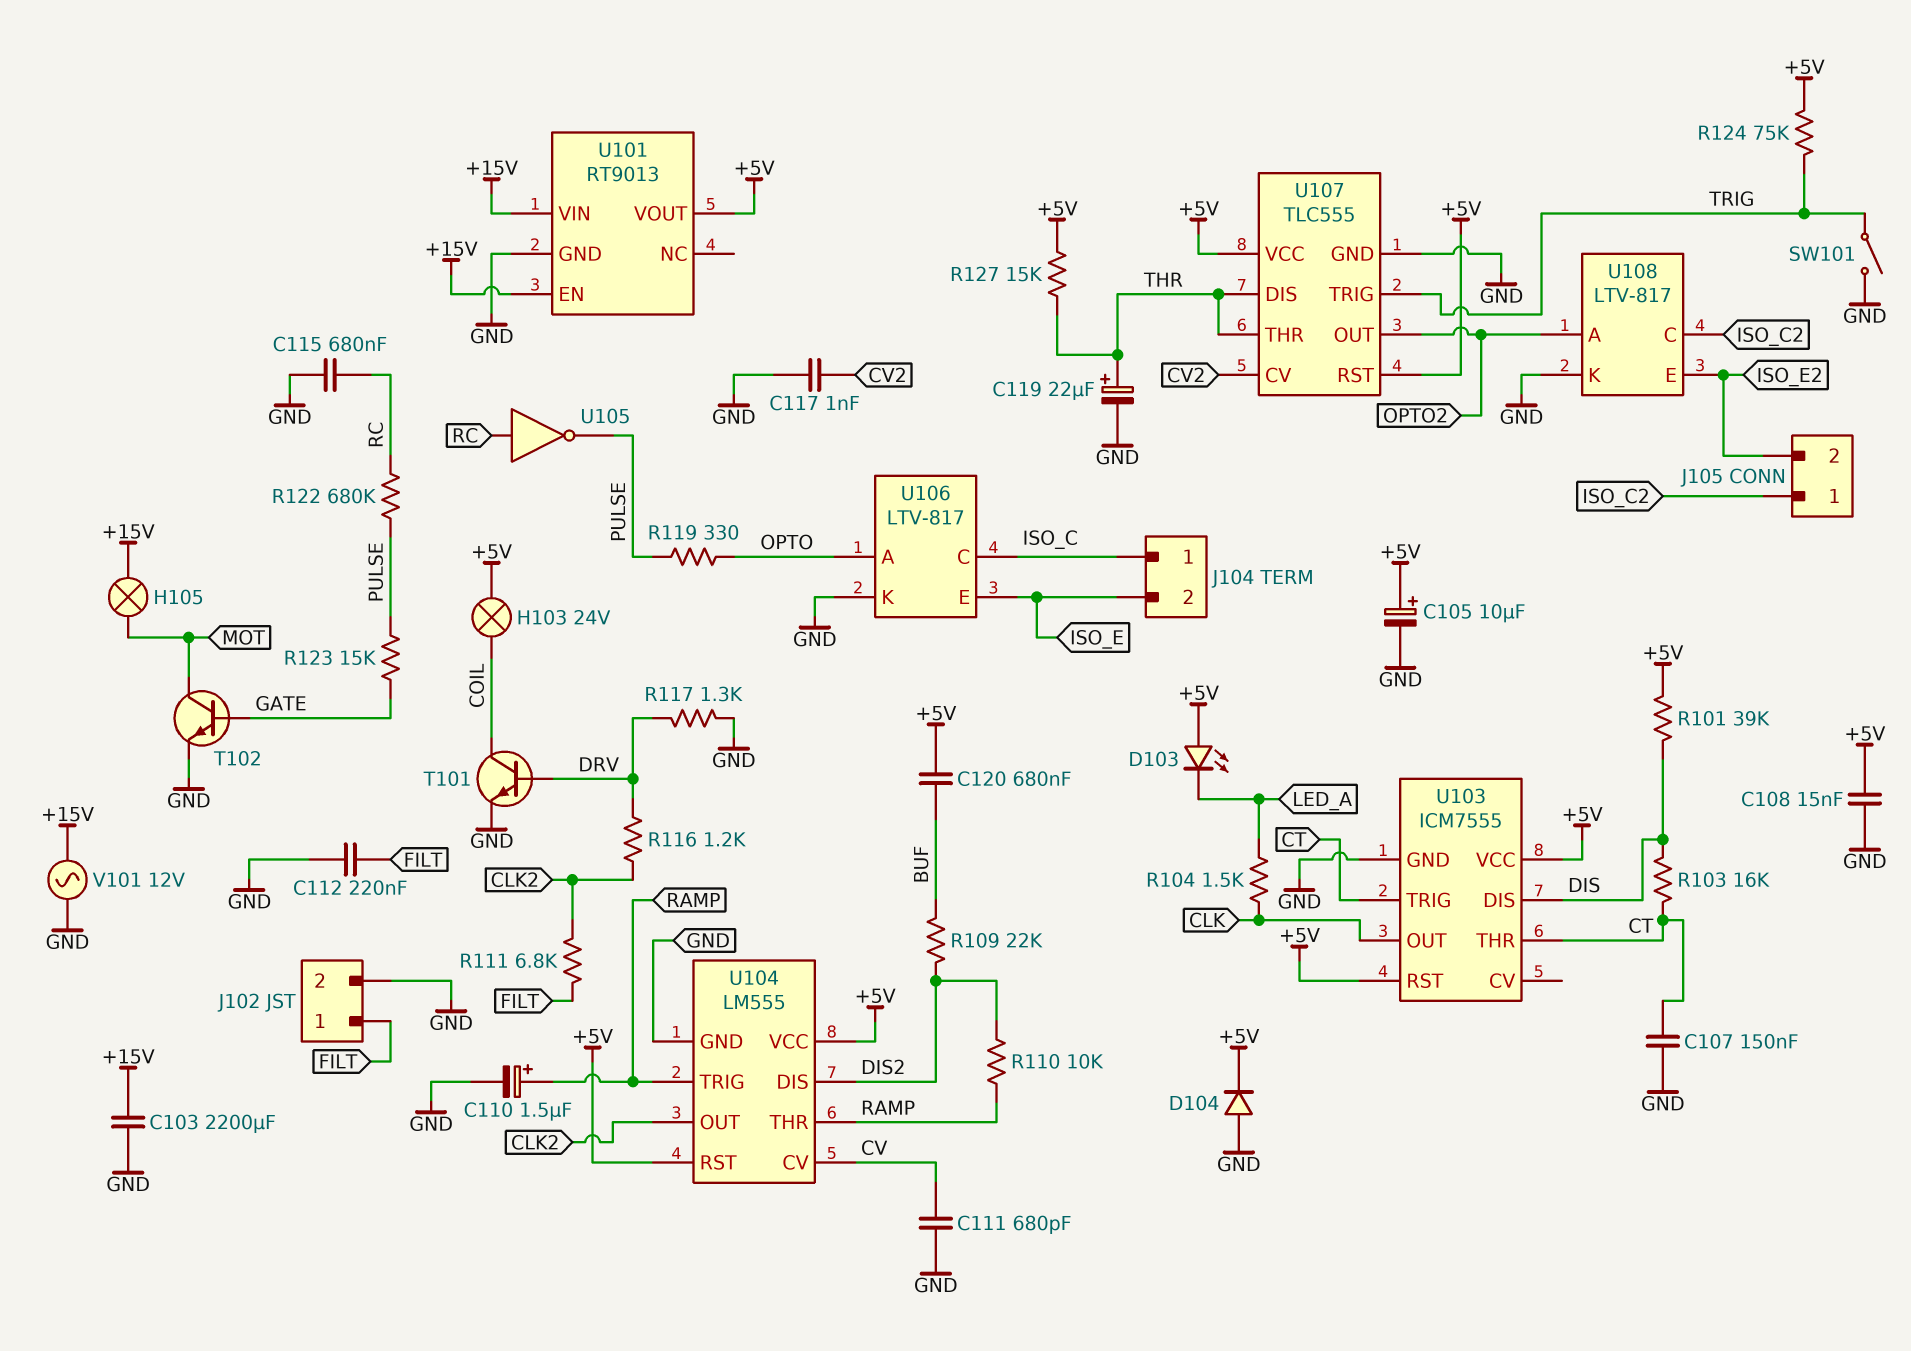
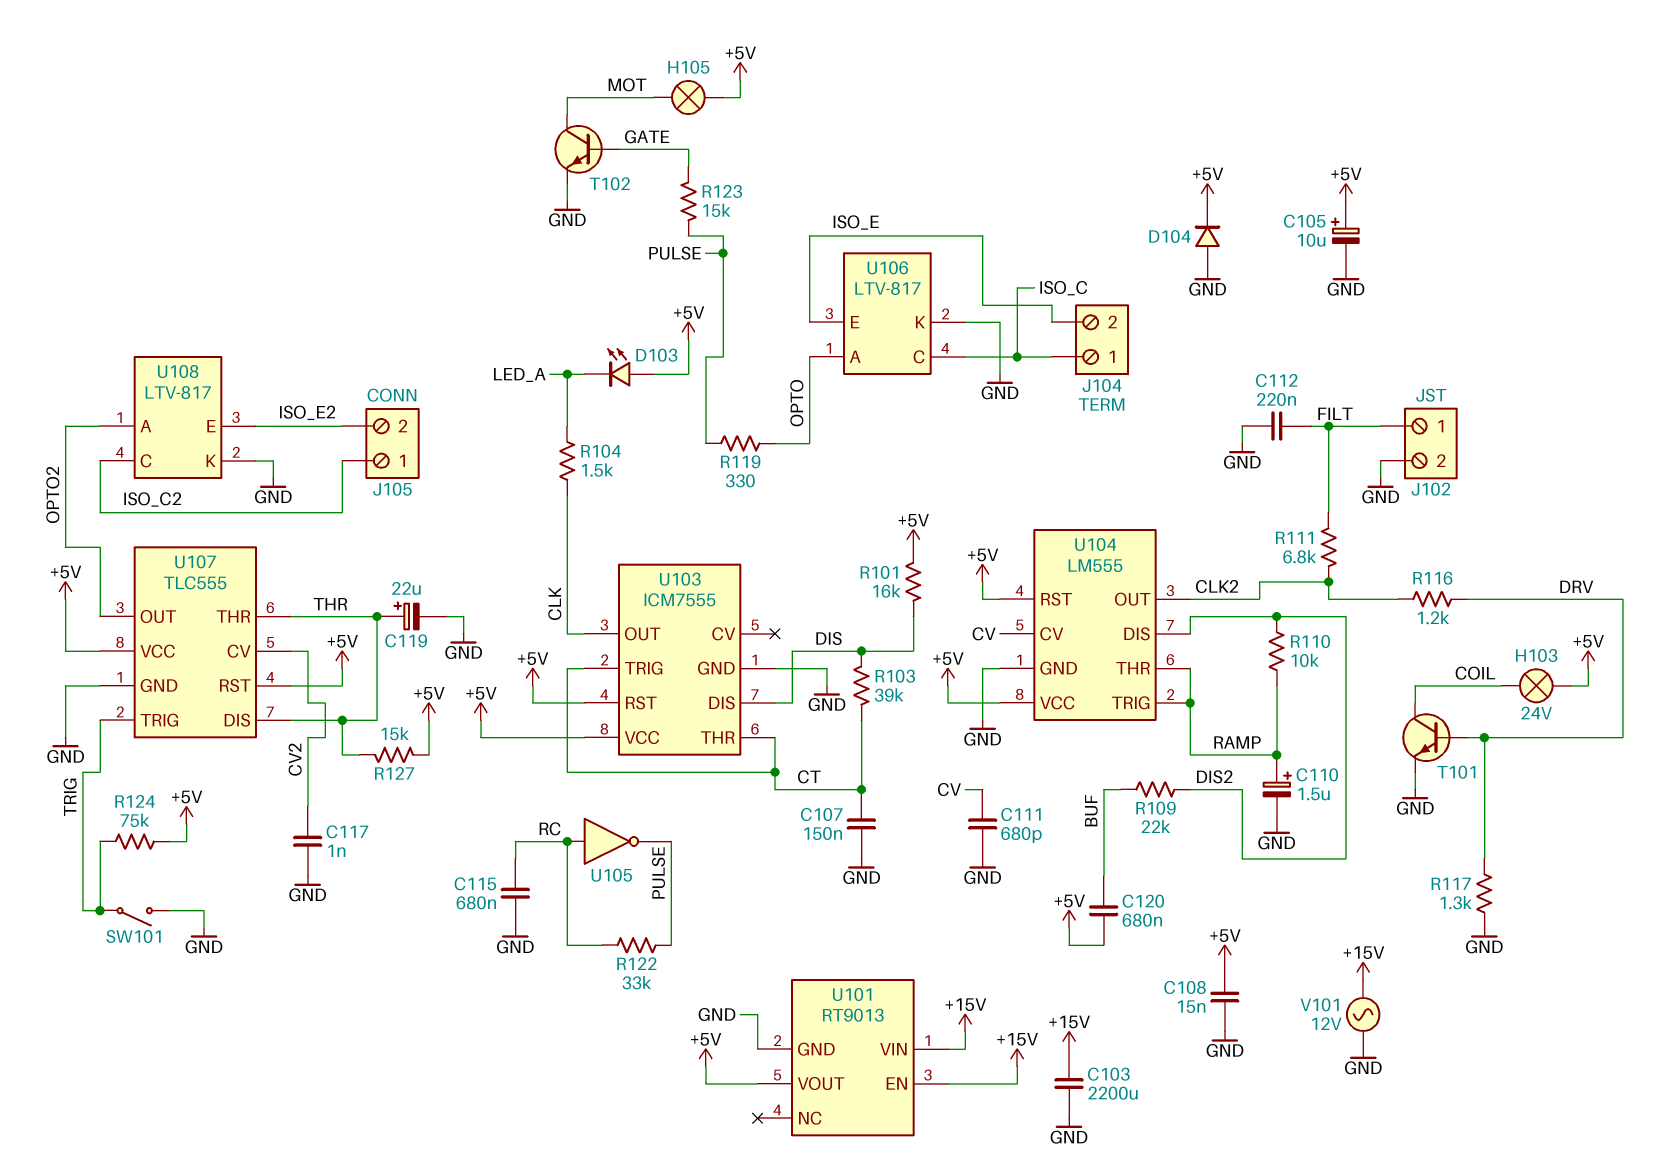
H105: lamp (+15V, MOT) -> lamp (+5V, MOT)
R101: 39k (+5V, DIS) -> 16k (+5V, DIS)
R103: 16k (CT, DIS) -> 39k (CT, DIS)
R122: 680k (PULSE, RC) -> 33k (PULSE, RC)

